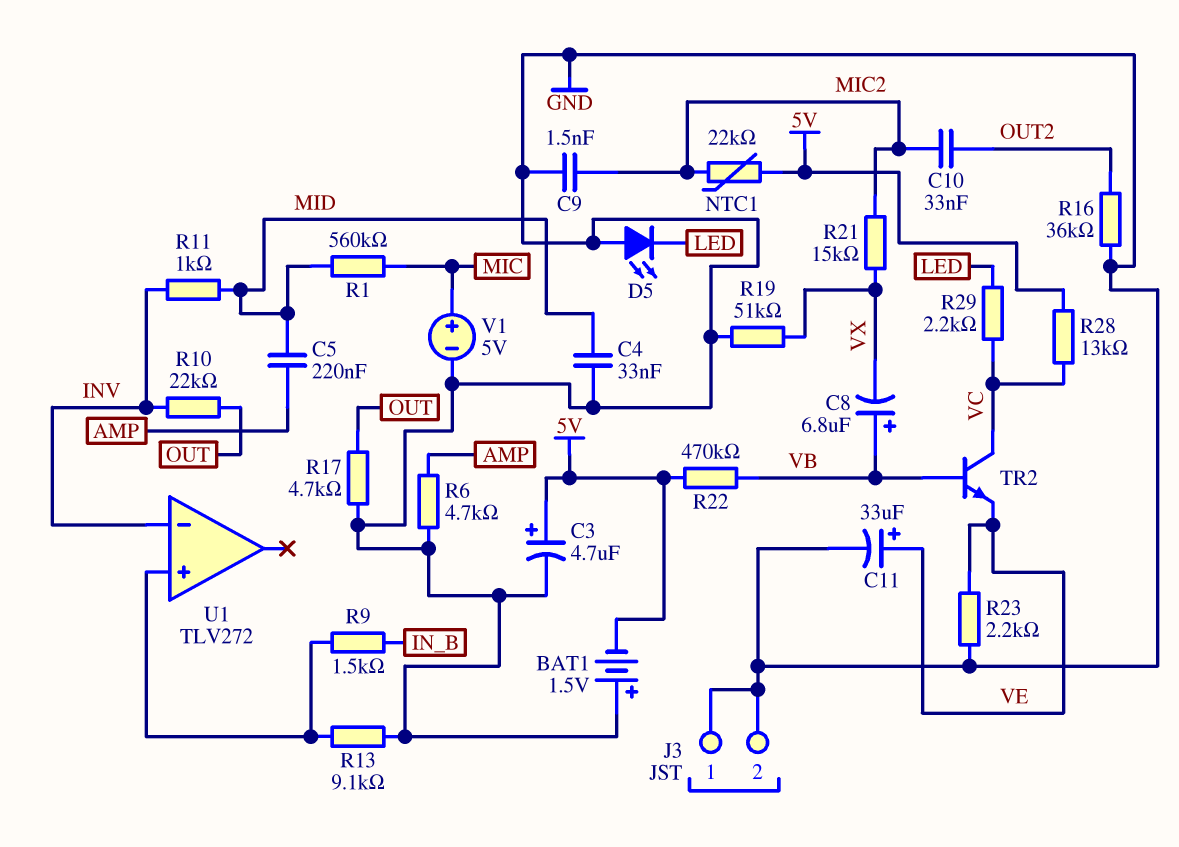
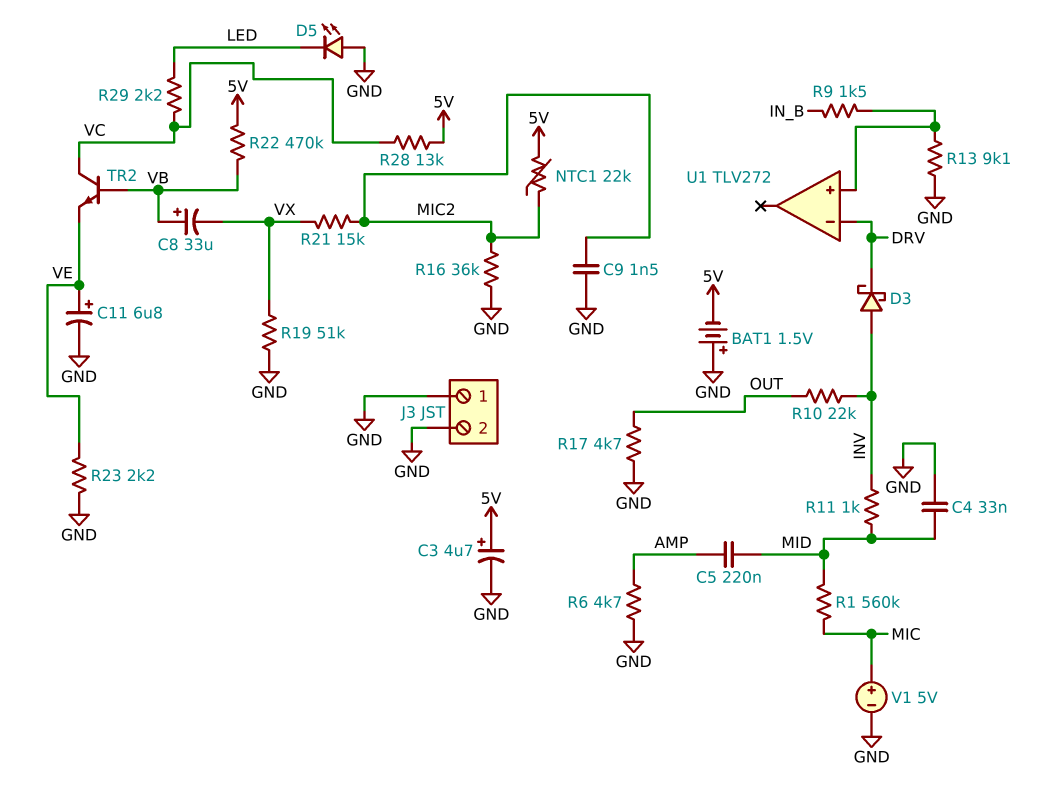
C8: 6.8uF (plus VB, minus VX) -> 33uF (plus VB, minus VX)
C10: 33nF (MIC2, OUT2) -> none
C11: 33uF (plus VE, minus GND) -> 6.8uF (plus VE, minus GND)
D3: none -> schottky (A INV, K DRV)
R16: 36k (GND, OUT2) -> 36k (GND, MIC2)
U1 pin in-: INV -> DRV

